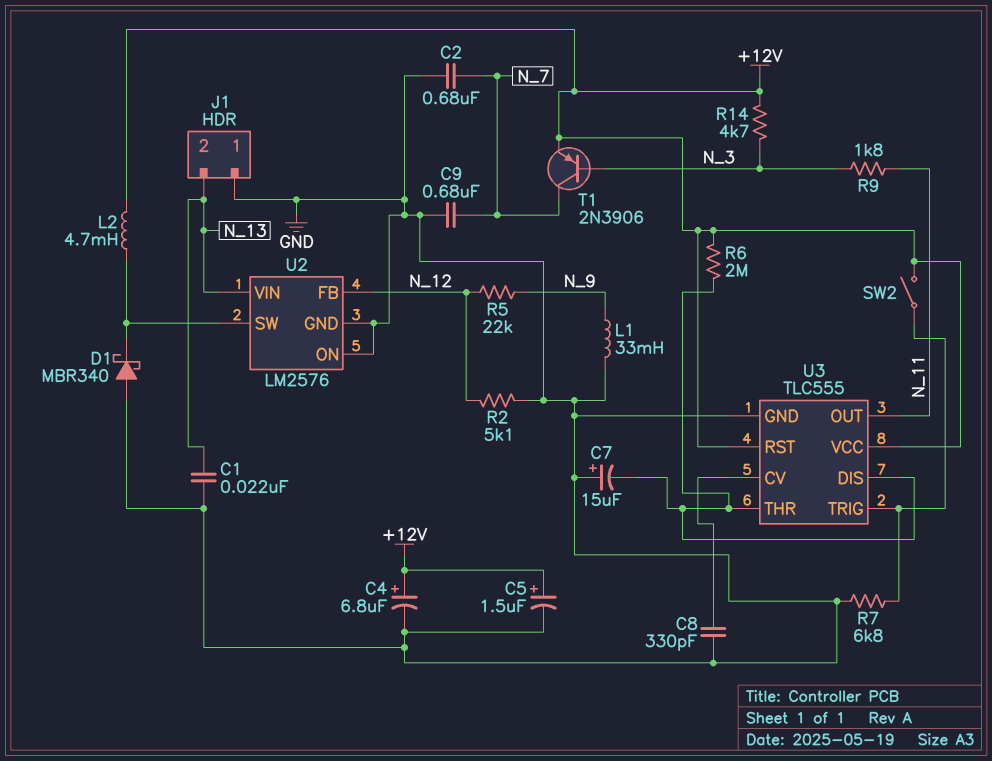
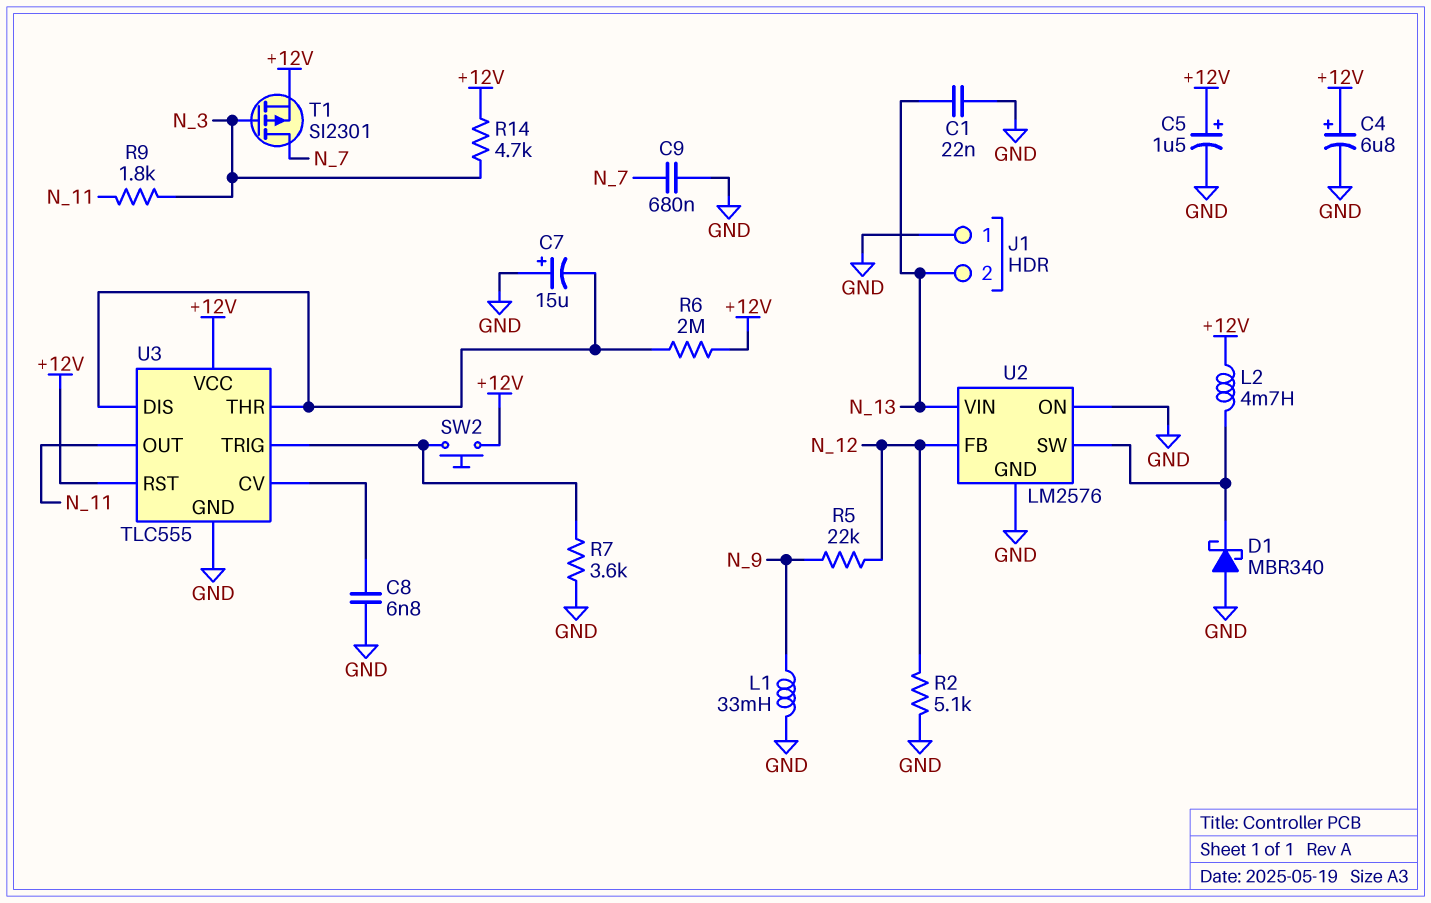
C2: 680nF (GND, N_7) -> none
C8: 330pF (GND, U3/CV) -> 6.8nF (GND, U3/CV)
R7: 6.8k (GND, U3/TRIG) -> 3.6k (GND, U3/TRIG)
SW2: switch (+12V, U3/TRIG) -> button (+12V, U3/TRIG)
T1: PNP 2N3906 (B N_3, C N_7, E +12V) -> PMOS SI2301 (G N_3, D N_7, S +12V)

